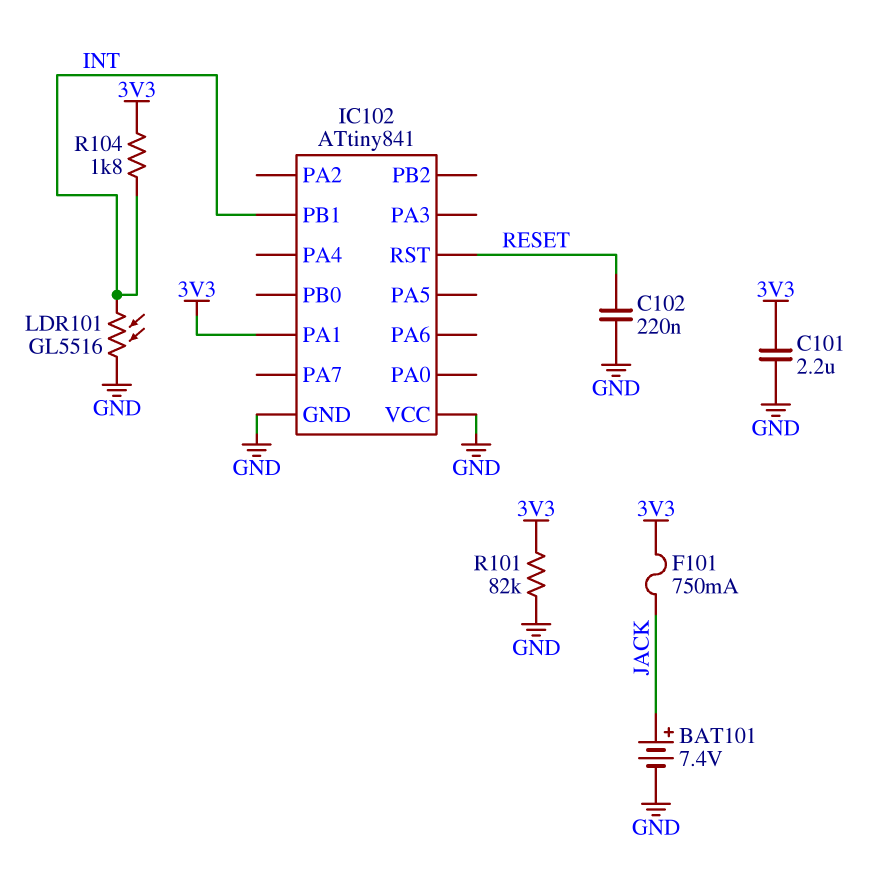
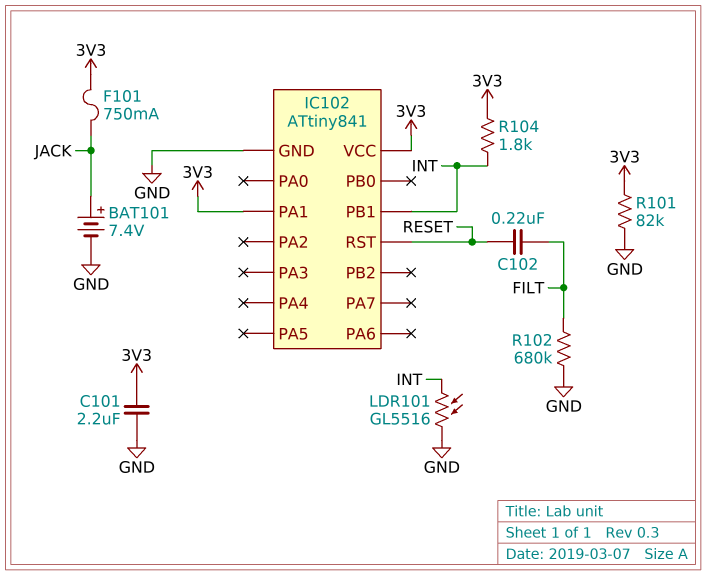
C102: 220nF (GND, RESET) -> 220nF (FILT, RESET)
IC102 pin VCC: GND -> 3V3
R102: none -> 680k (FILT, GND)

